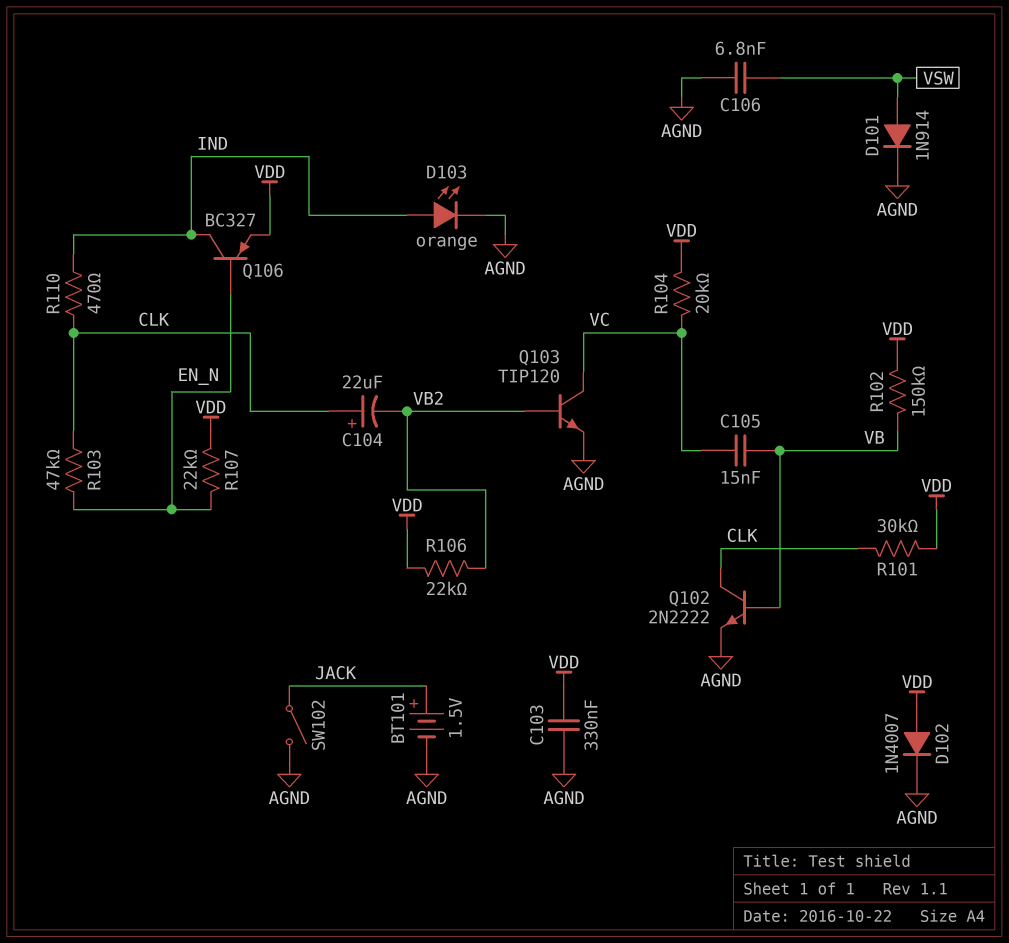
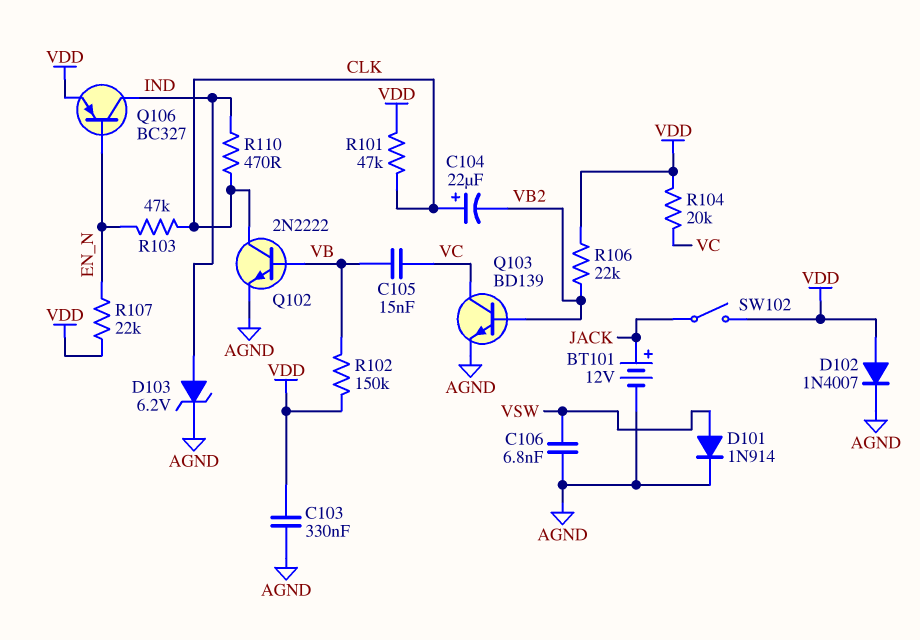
BT101: 1.5V (plus JACK, minus AGND) -> 12V (plus JACK, minus AGND)
D103: LED orange (A IND, K AGND) -> zener 6.2V (A IND, K AGND)
Q103: NPN TIP120 (B VB2, C VC, E AGND) -> NPN BD139 (B VB2, C VC, E AGND)
R101: 30k (CLK, VDD) -> 47k (CLK, VDD)
SW102: switch (AGND, JACK) -> switch (JACK, VDD)

